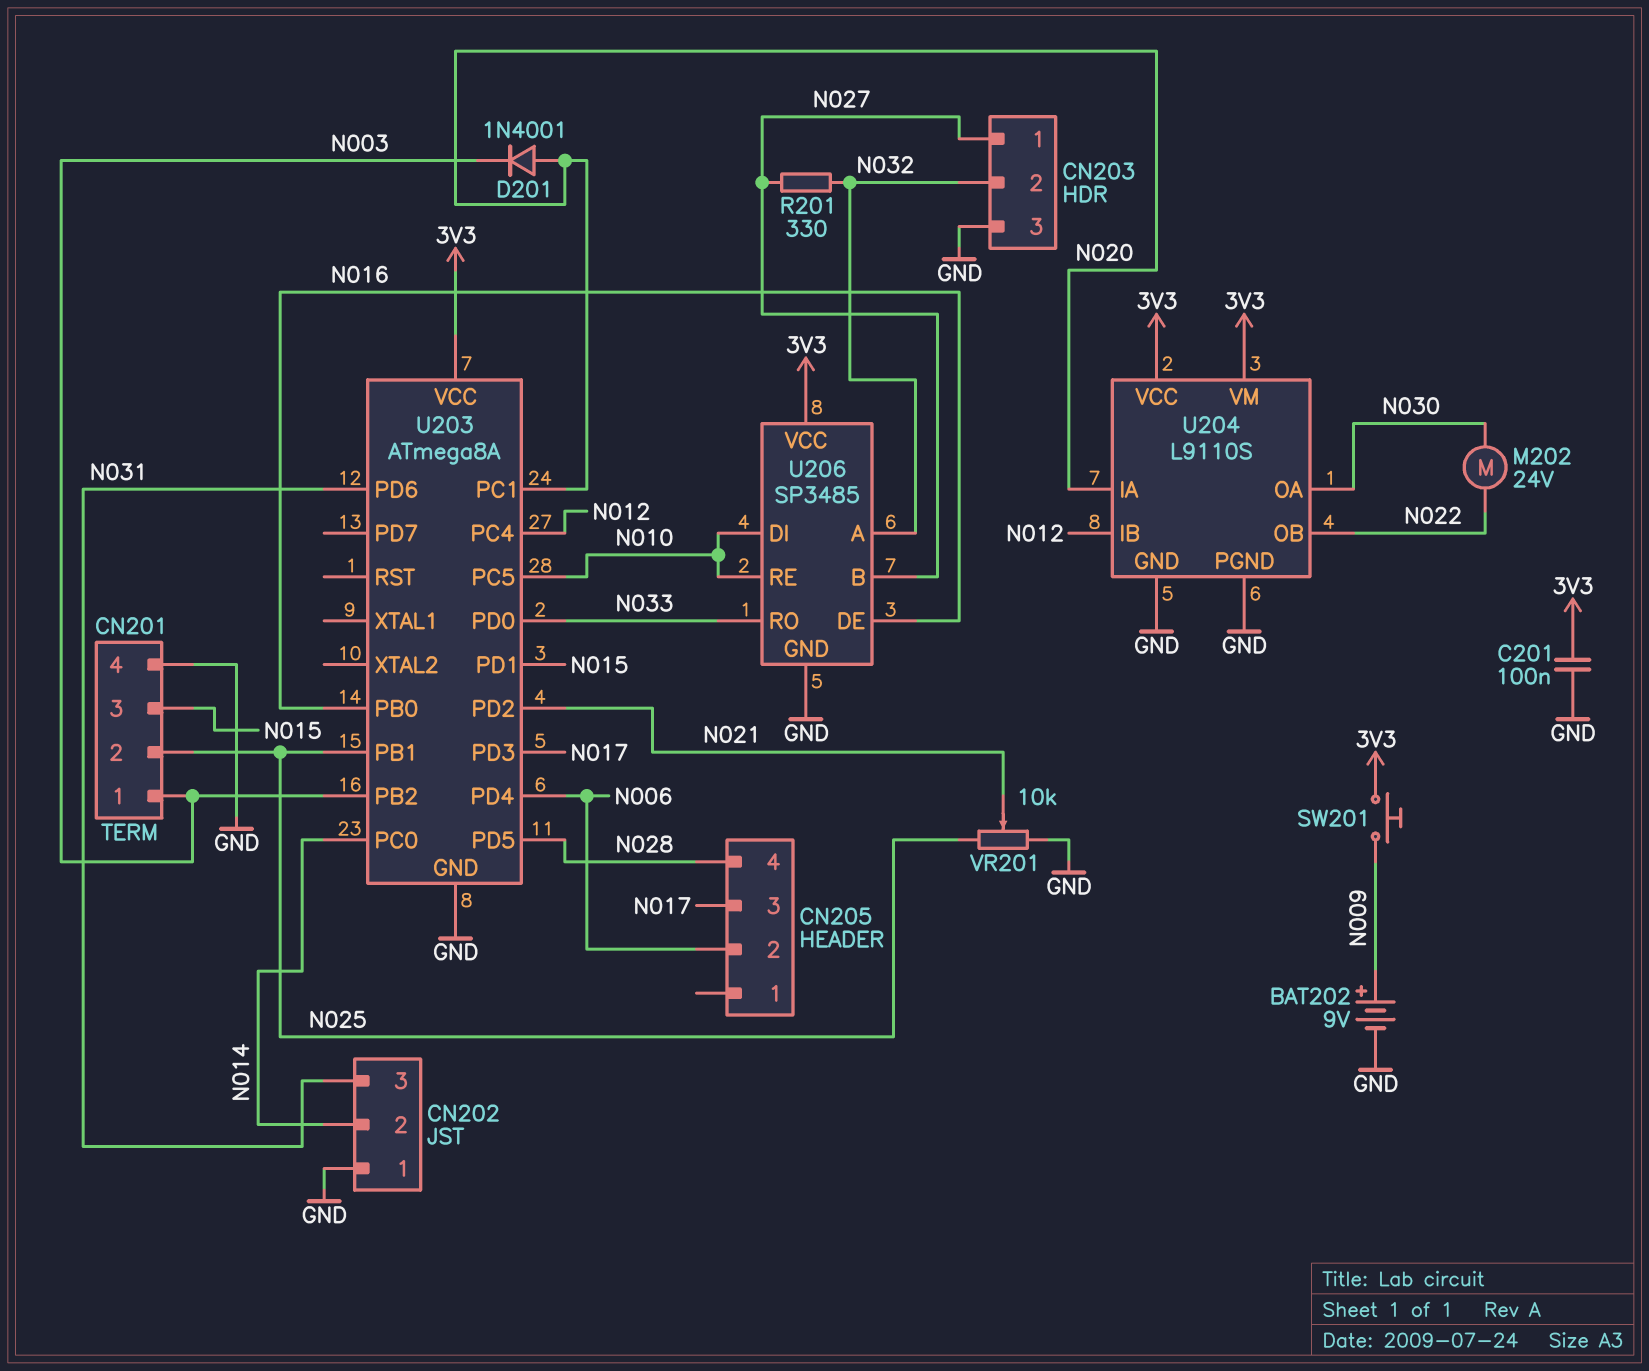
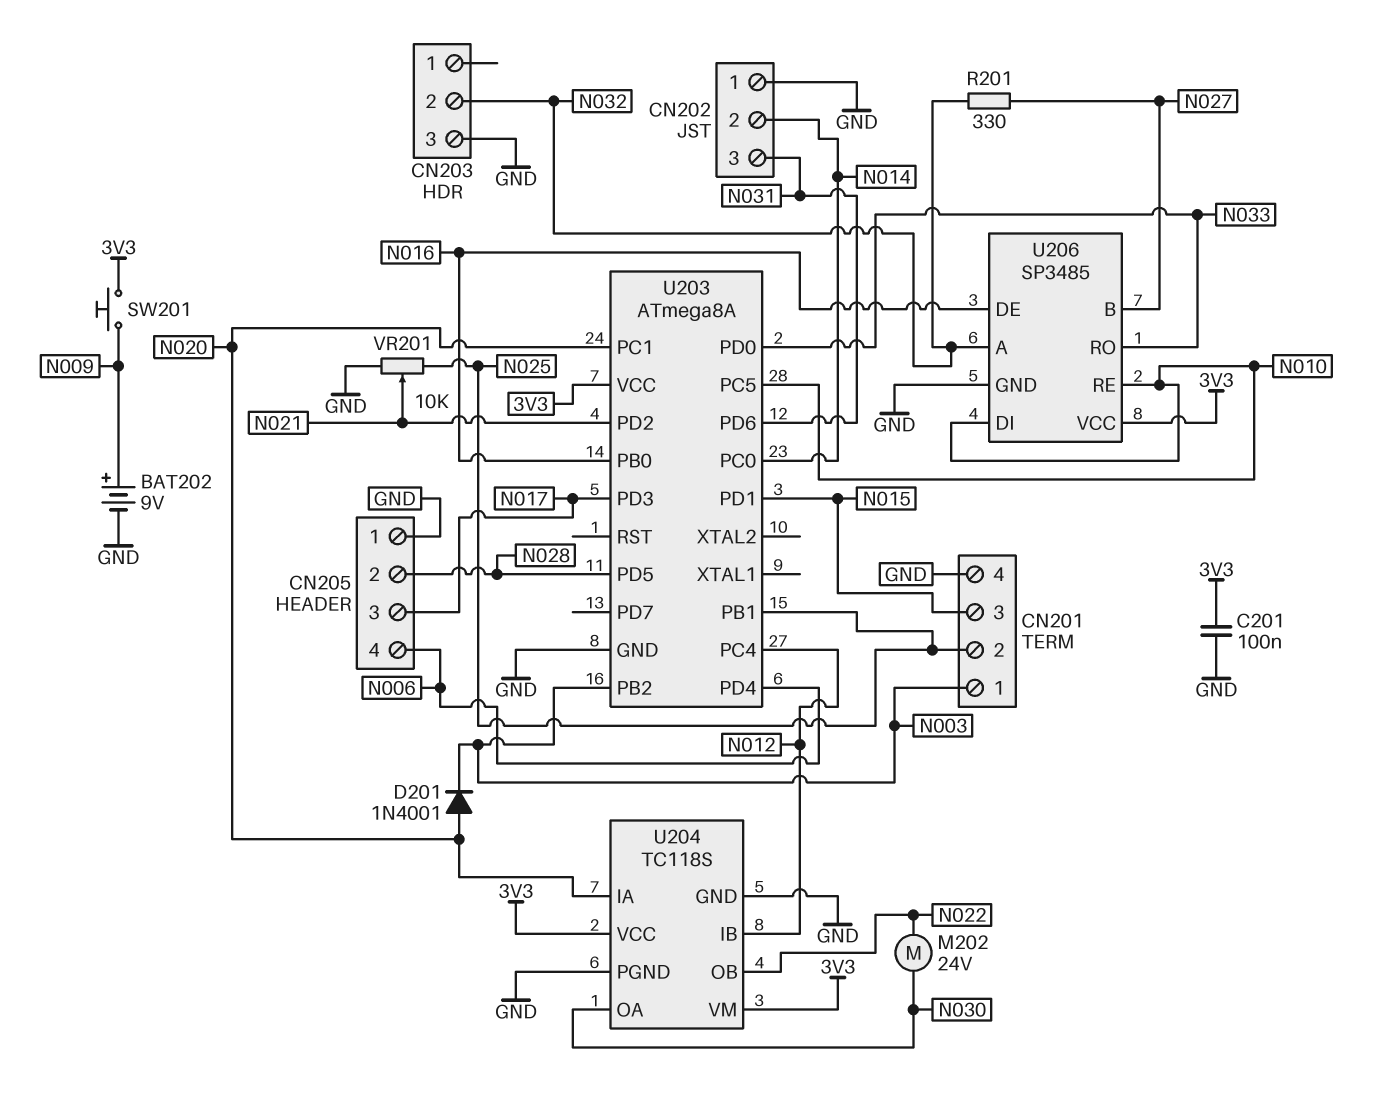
CN203 pin 1: N027 -> none
CN205 pin 1: none -> GND
CN205 pin 2: N006 -> N028
CN205 pin 4: N028 -> N006
U204: L9110S -> TC118S

